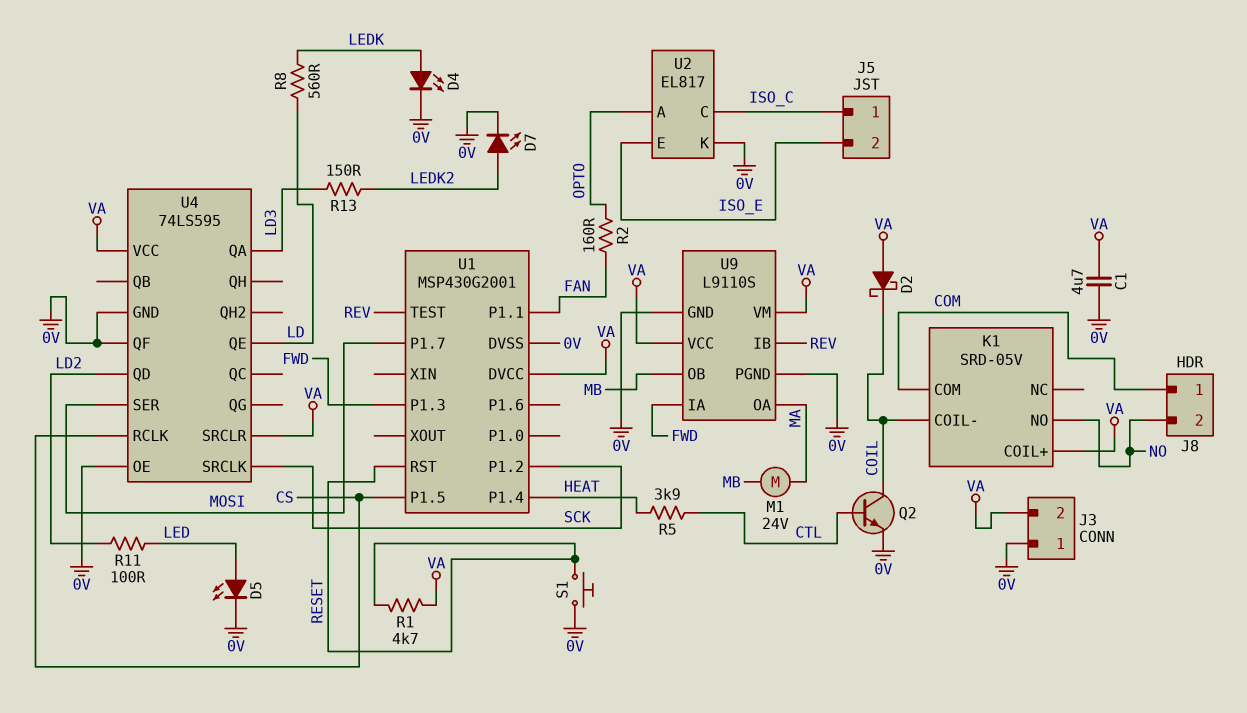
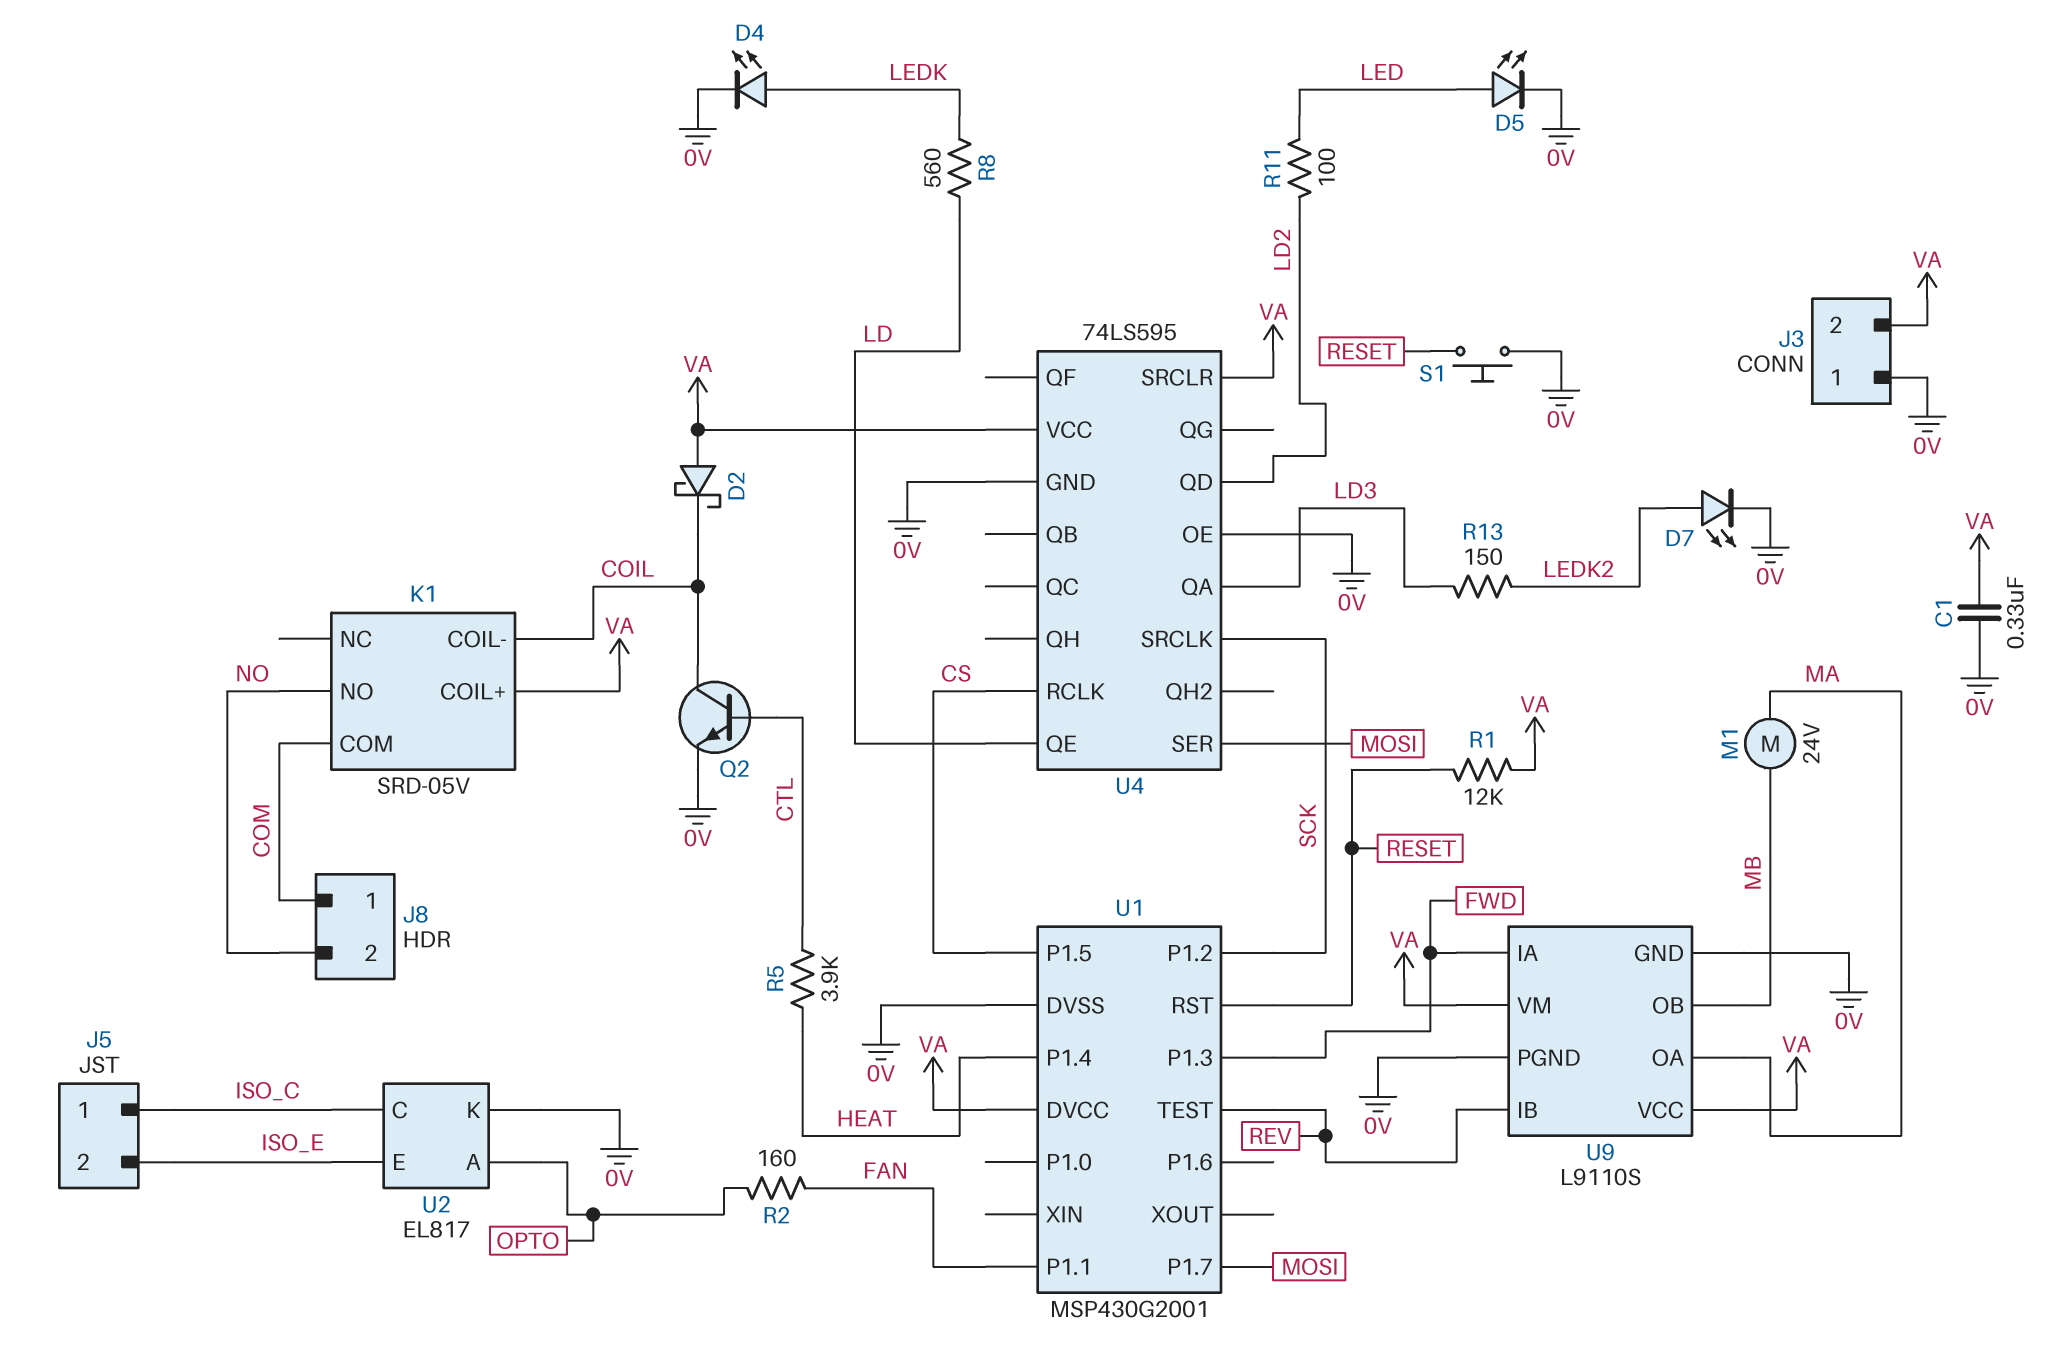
C1: 4.7uF (0V, VA) -> 330nF (0V, VA)
R1: 4.7k (RESET, VA) -> 12k (RESET, VA)
U4 pin QF: 0V -> none

